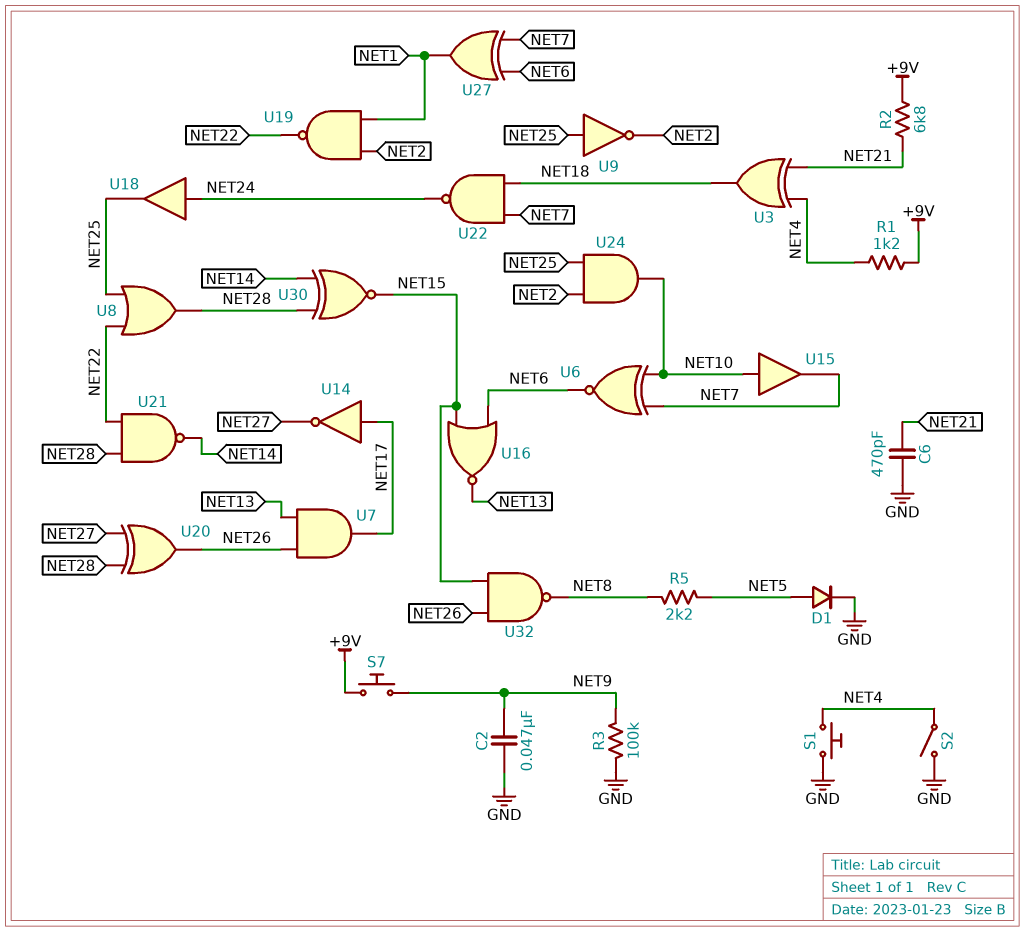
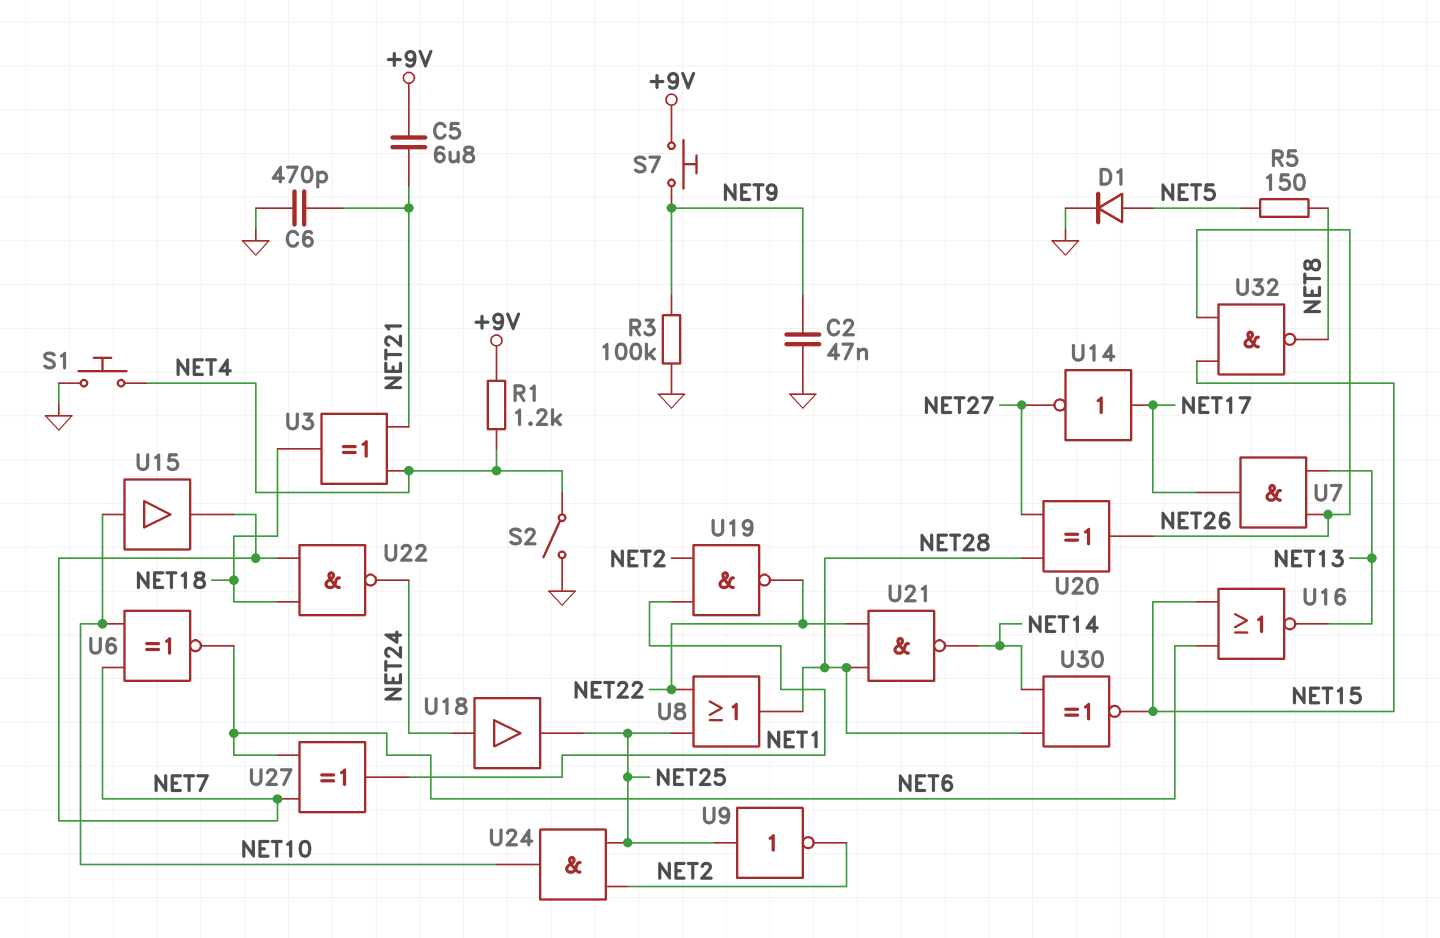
C5: none -> 6.8uF (+9V, NET21)
R2: 6.8k (+9V, NET21) -> none
R5: 2.2k (NET5, NET8) -> 150 (NET5, NET8)

